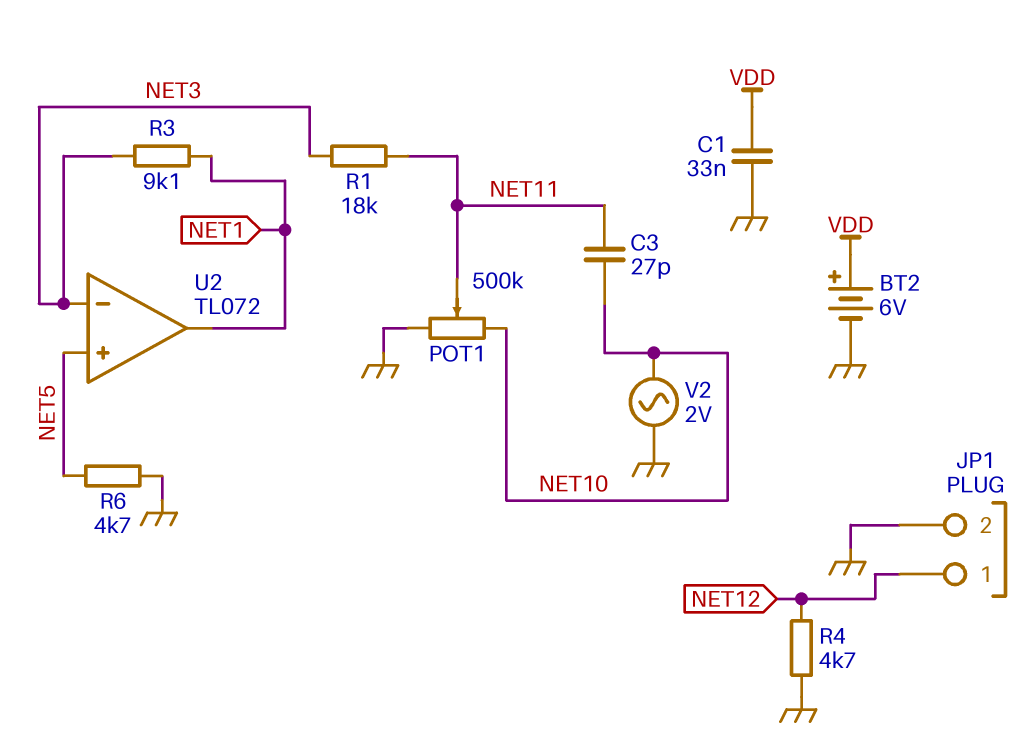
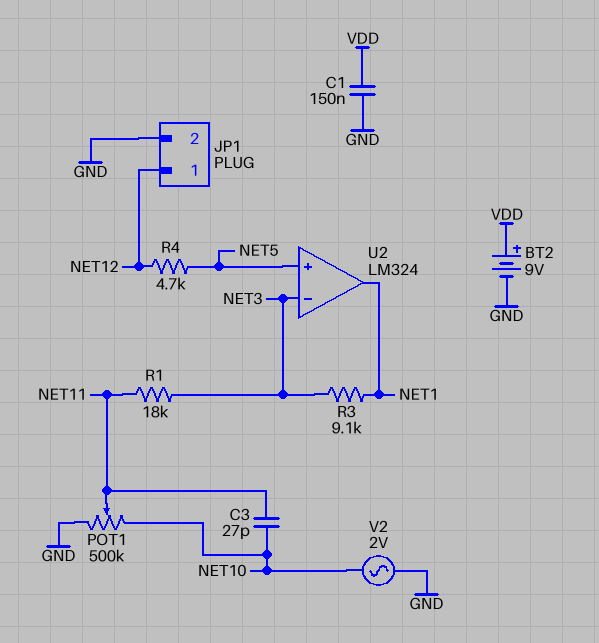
BT2: 6V (plus VDD, minus GND) -> 9V (plus VDD, minus GND)
C1: 33nF (GND, VDD) -> 150nF (GND, VDD)
R4: 4.7k (GND, NET12) -> 4.7k (NET5, NET12)
R6: 4.7k (GND, NET5) -> none
U2: TL072 -> LM324

